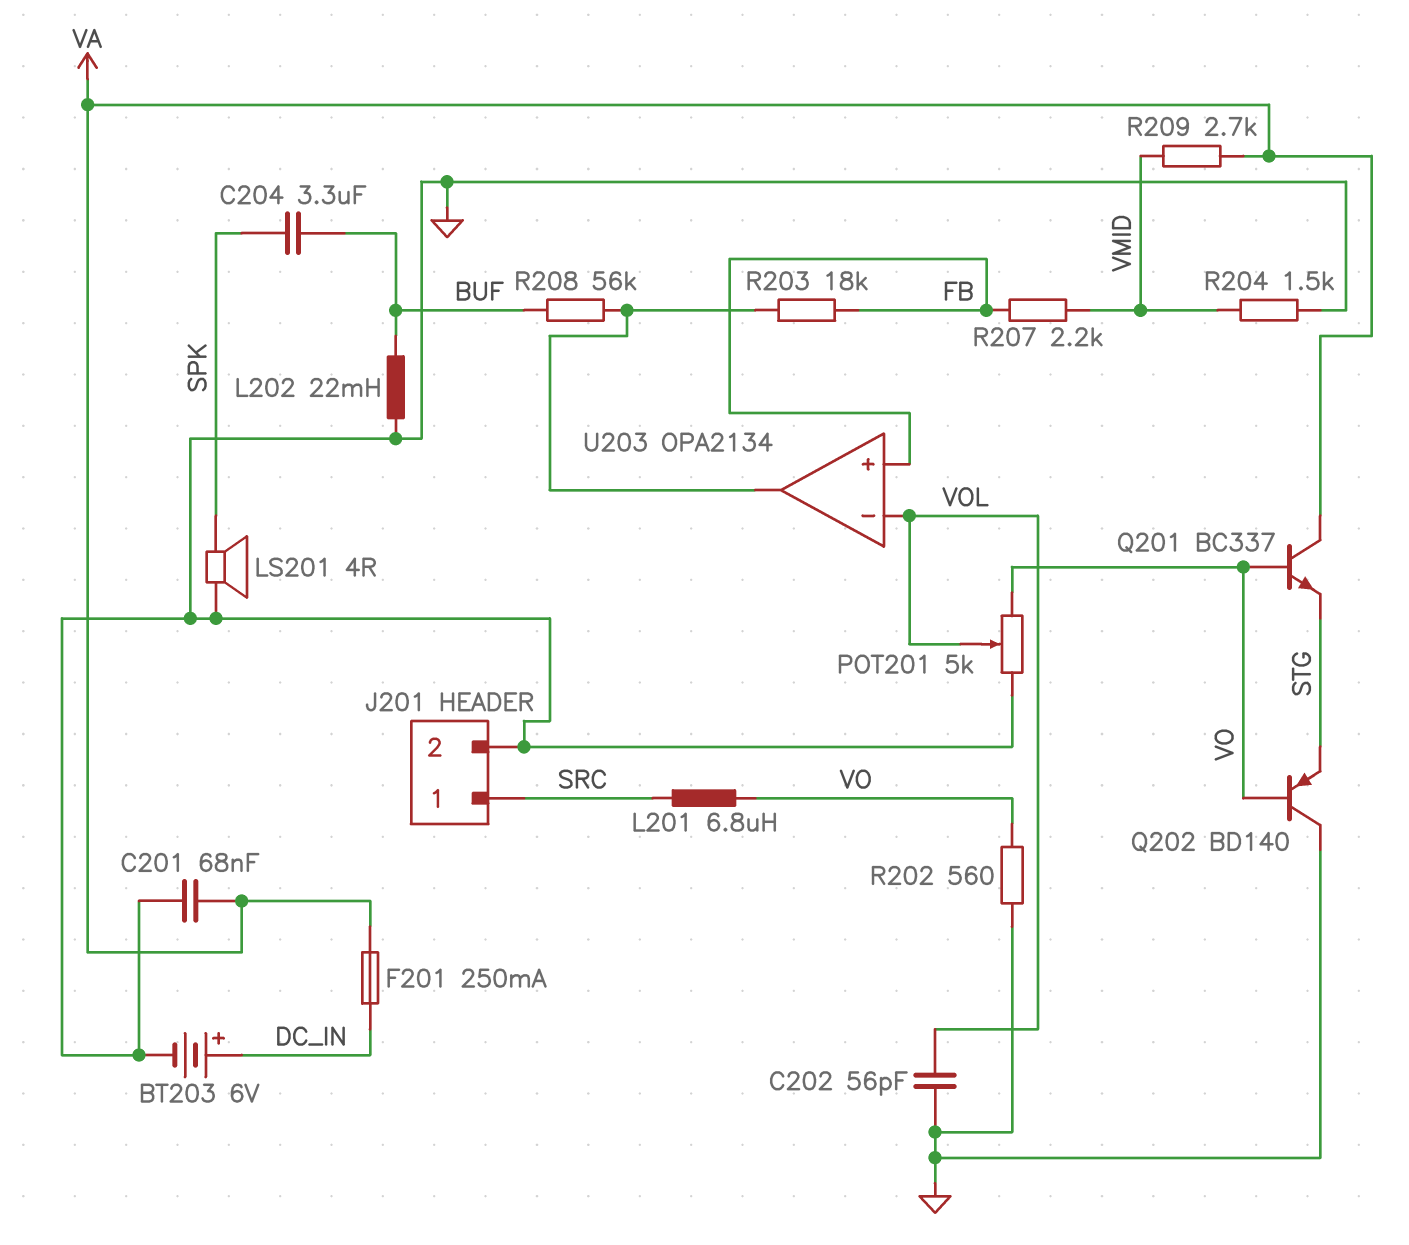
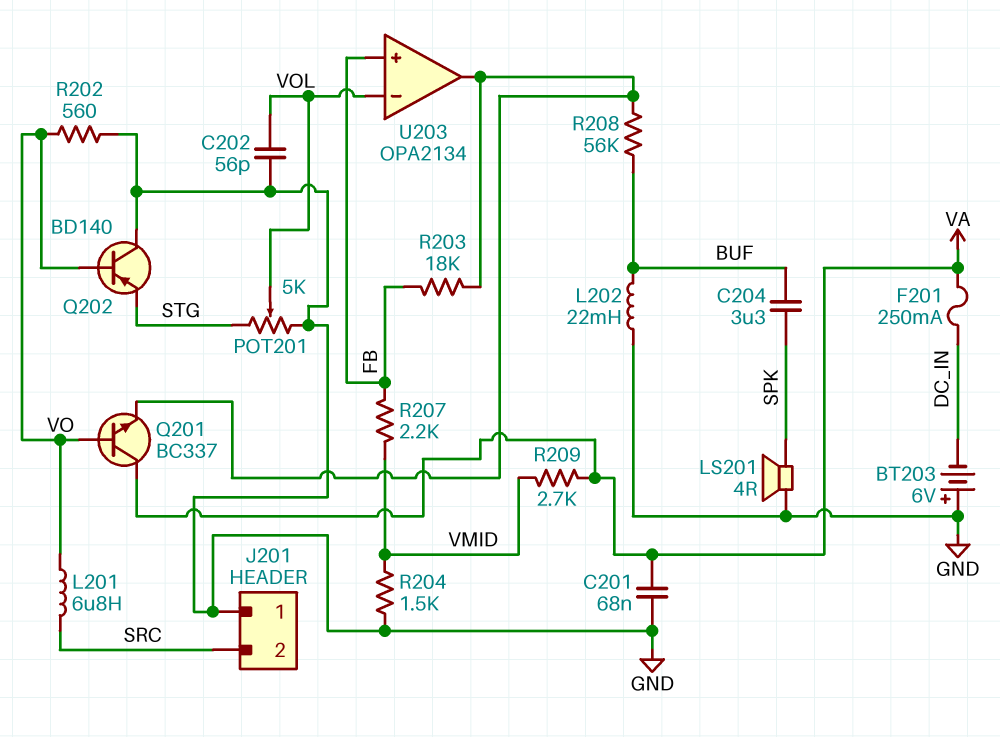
BT203: 6V (plus DC_IN, minus GND) -> 6V (plus GND, minus DC_IN)
J201 pin 1: SRC -> GND
J201 pin 2: GND -> SRC
POT201: 5k (GND, VO, wiper VOL) -> 5k (GND, STG, wiper VOL)
Q201: NPN BC337 (B VO, C VA, E STG) -> NPN BC337 (B VO, C VA, E U203/out)

